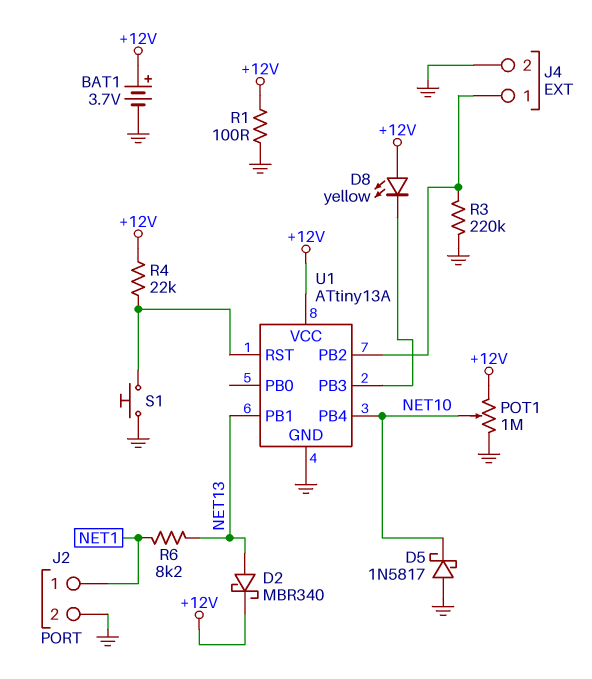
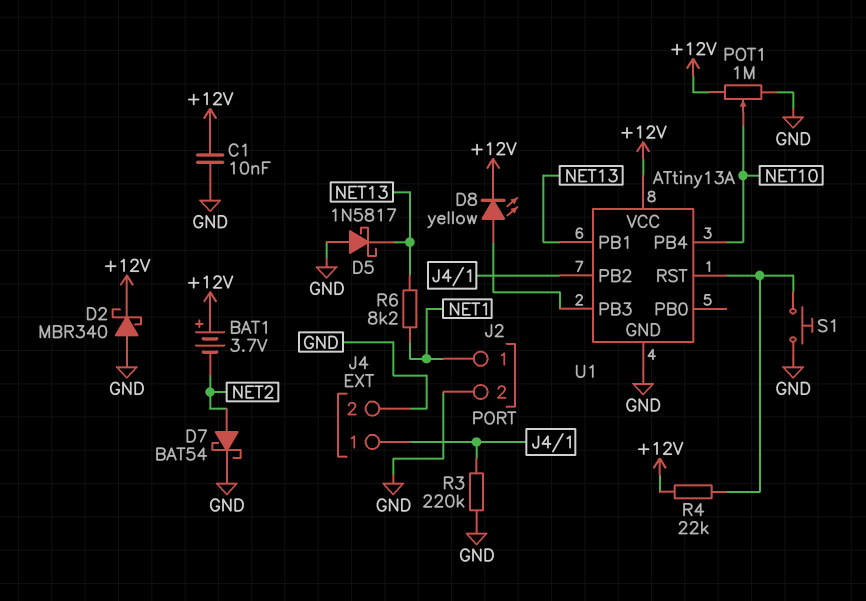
BAT1: 3.7V (plus +12V, minus GND) -> 3.7V (plus +12V, minus NET2)
C1: none -> 10nF (+12V, GND)
D2: schottky MBR340 (A NET13, K +12V) -> schottky MBR340 (A GND, K +12V)
D5: schottky 1N5817 (A GND, K NET10) -> schottky 1N5817 (A GND, K NET13)
D7: none -> schottky BAT54 (A NET2, K GND)
D8: LED yellow (A +12V, K U1/PB3) -> LED yellow (A U1/PB3, K +12V)
R1: 100 (+12V, GND) -> none

